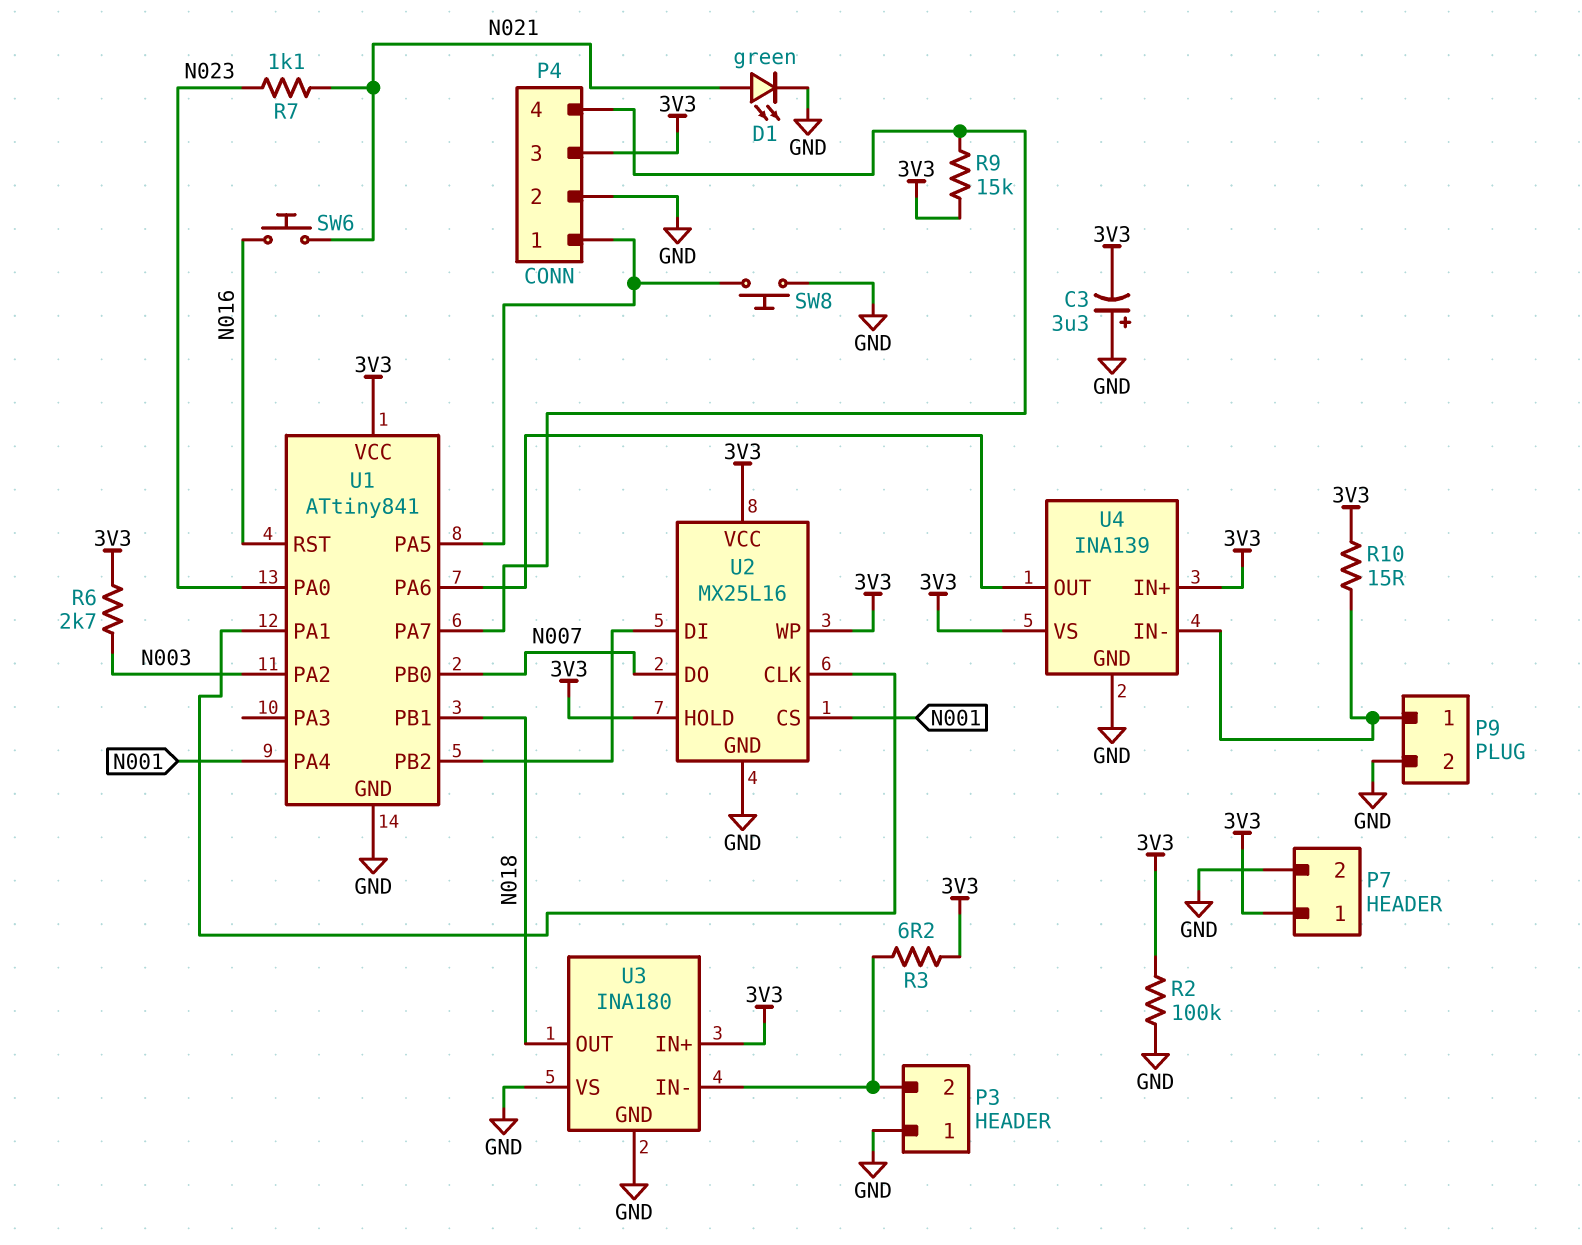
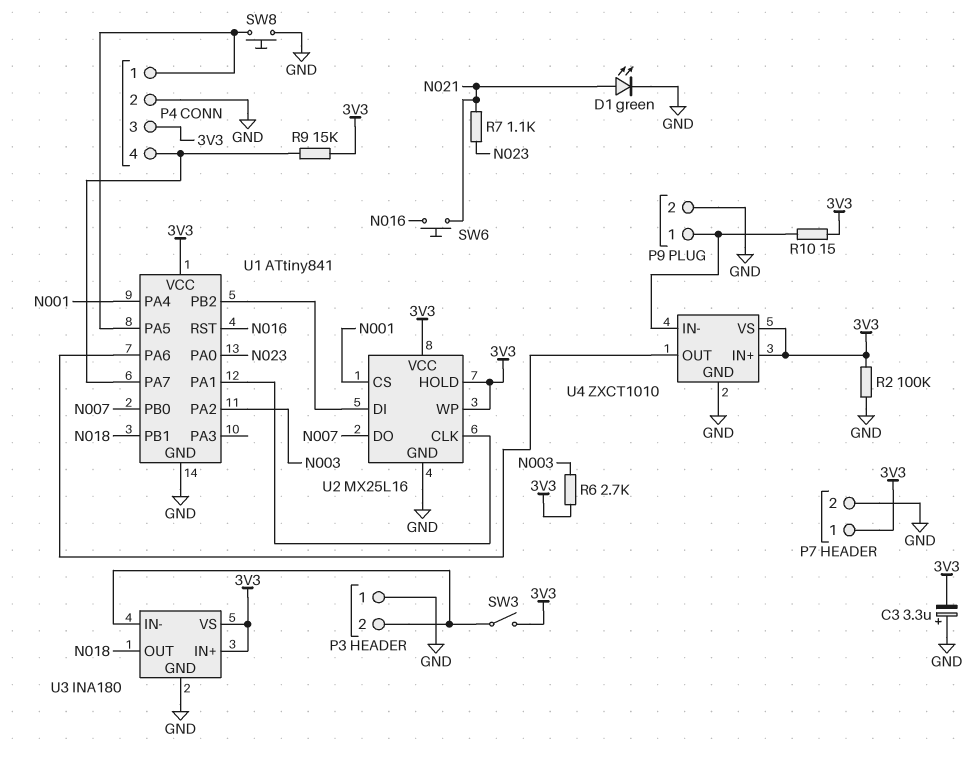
R3: 6.2 (3V3, P3/2) -> none
SW3: none -> switch (3V3, P3/2)
U3 pin VS: GND -> 3V3
U4: INA139 -> ZXCT1010

